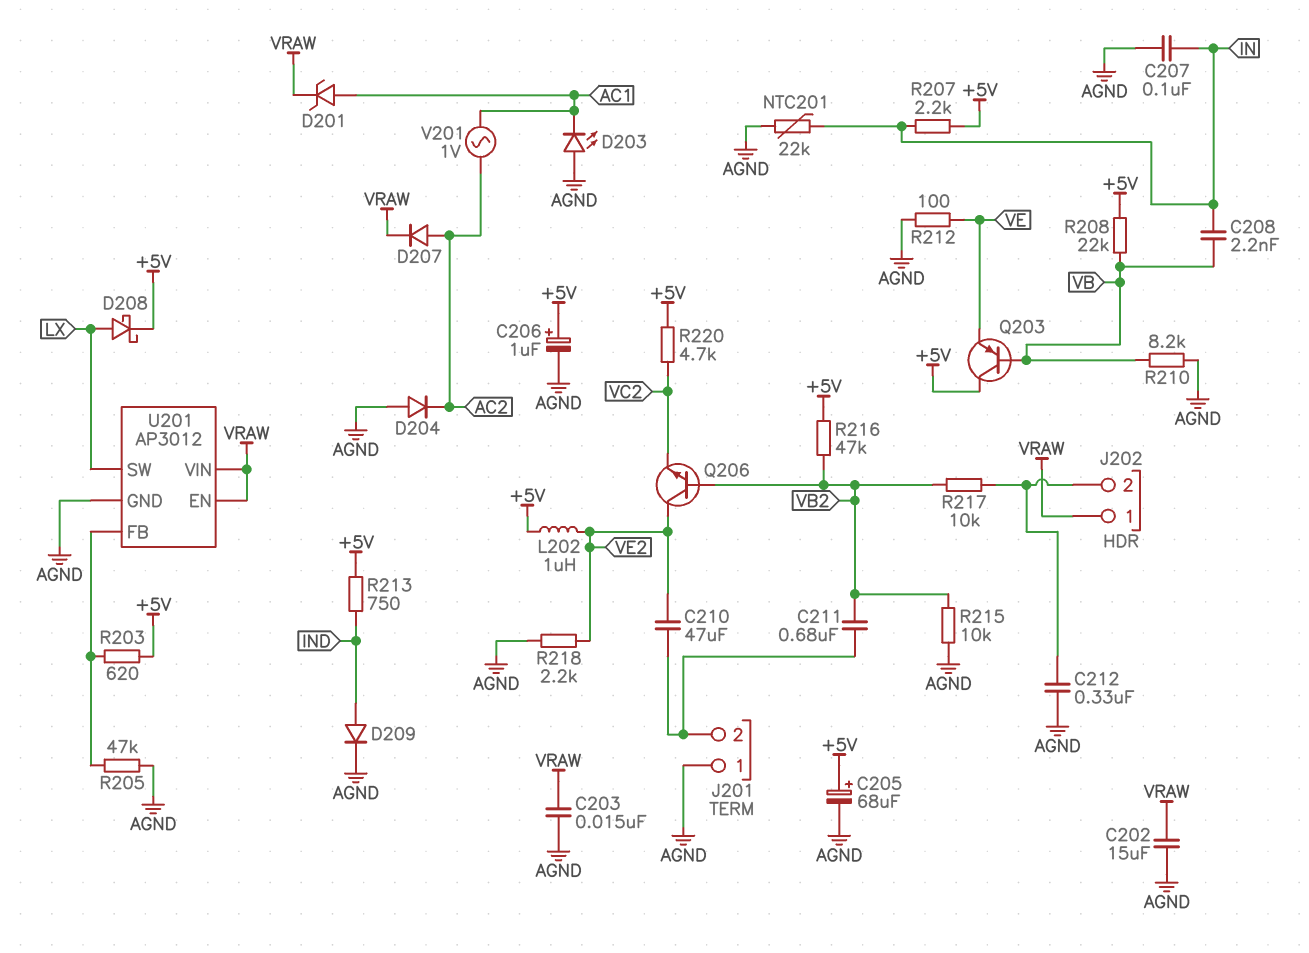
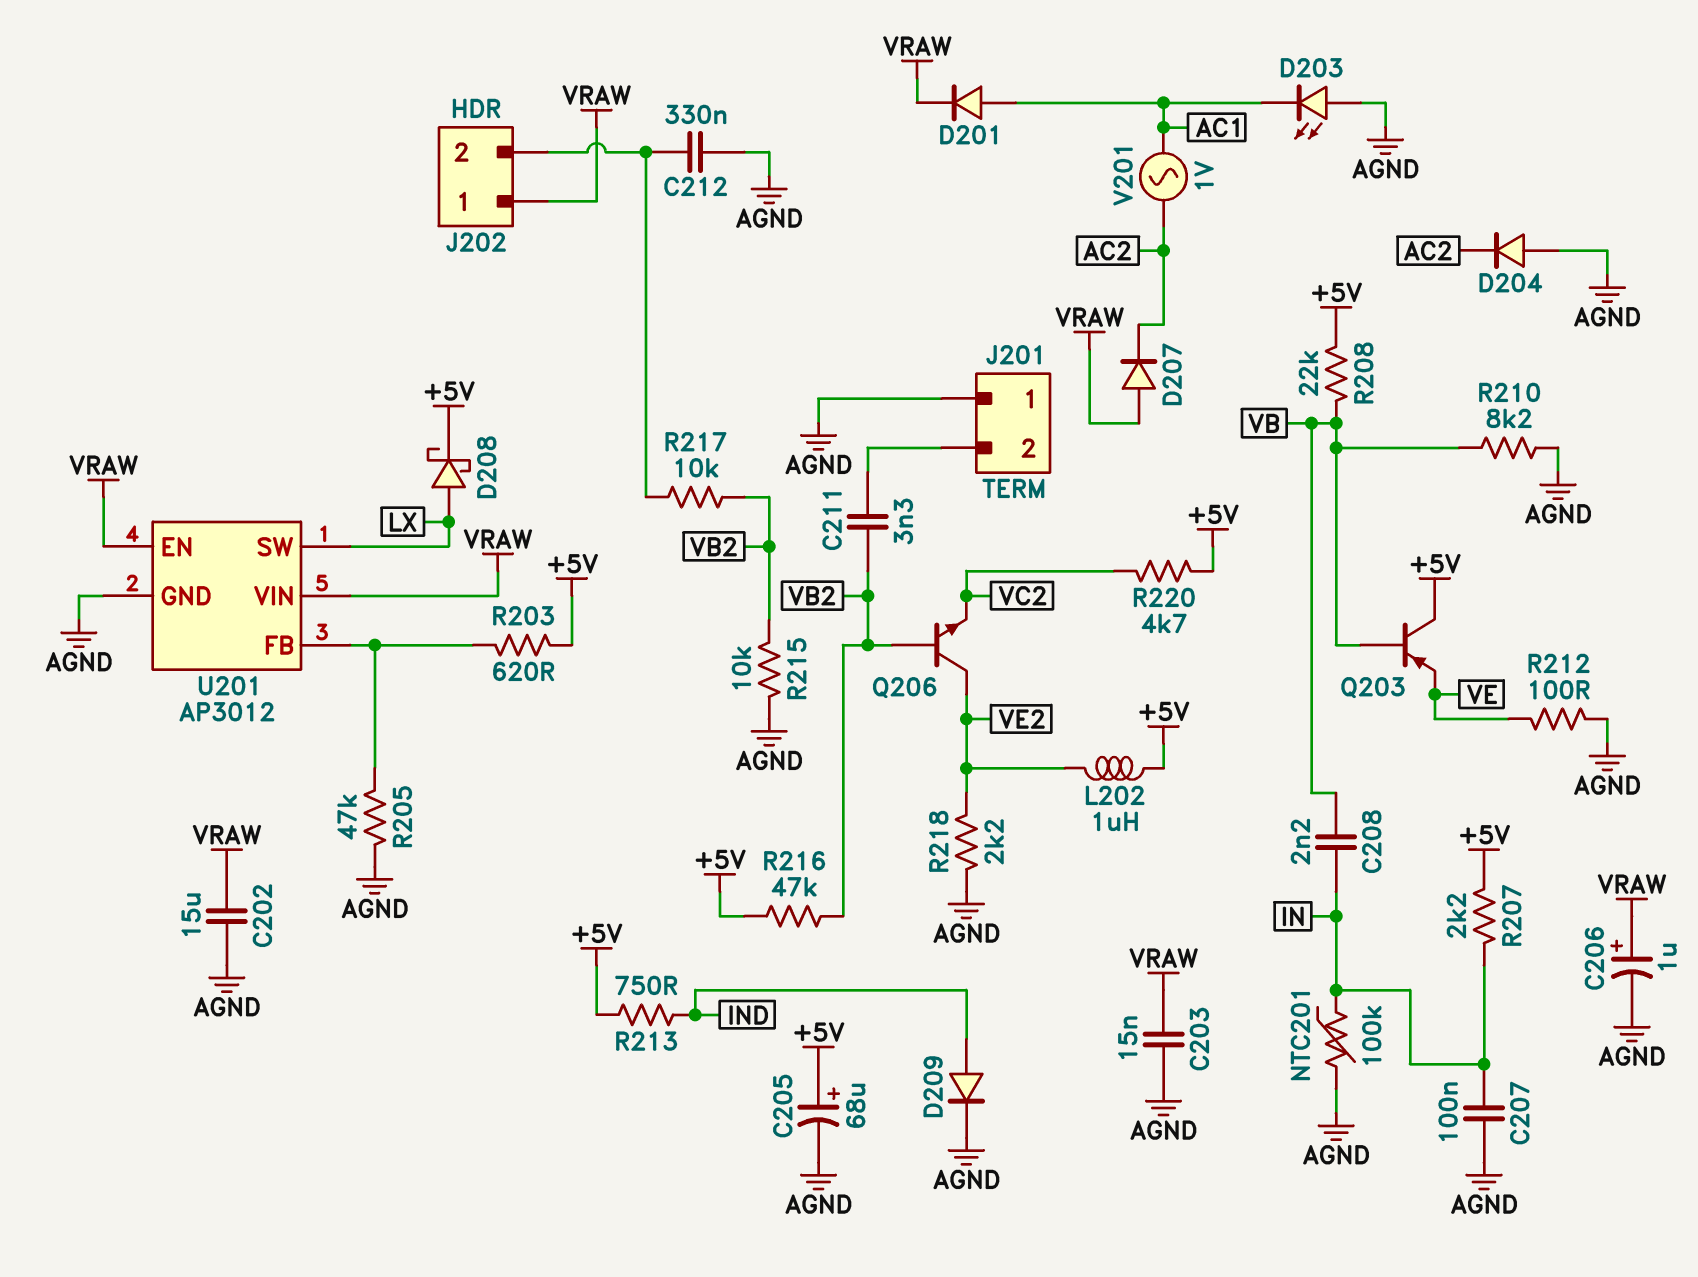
C206: 1uF (plus +5V, minus AGND) -> 1uF (plus VRAW, minus AGND)
C210: 47uF (J201/2, VE2) -> none
C211: 680nF (J201/2, VB2) -> 3.3nF (J201/2, VB2)
D201: zener (A AC1, K VRAW) -> diode (A AC1, K VRAW)
D207: diode (A AC2, K VRAW) -> diode (A VRAW, K AC2)
NTC201: 22k (AGND, IN) -> 100k (AGND, IN)

